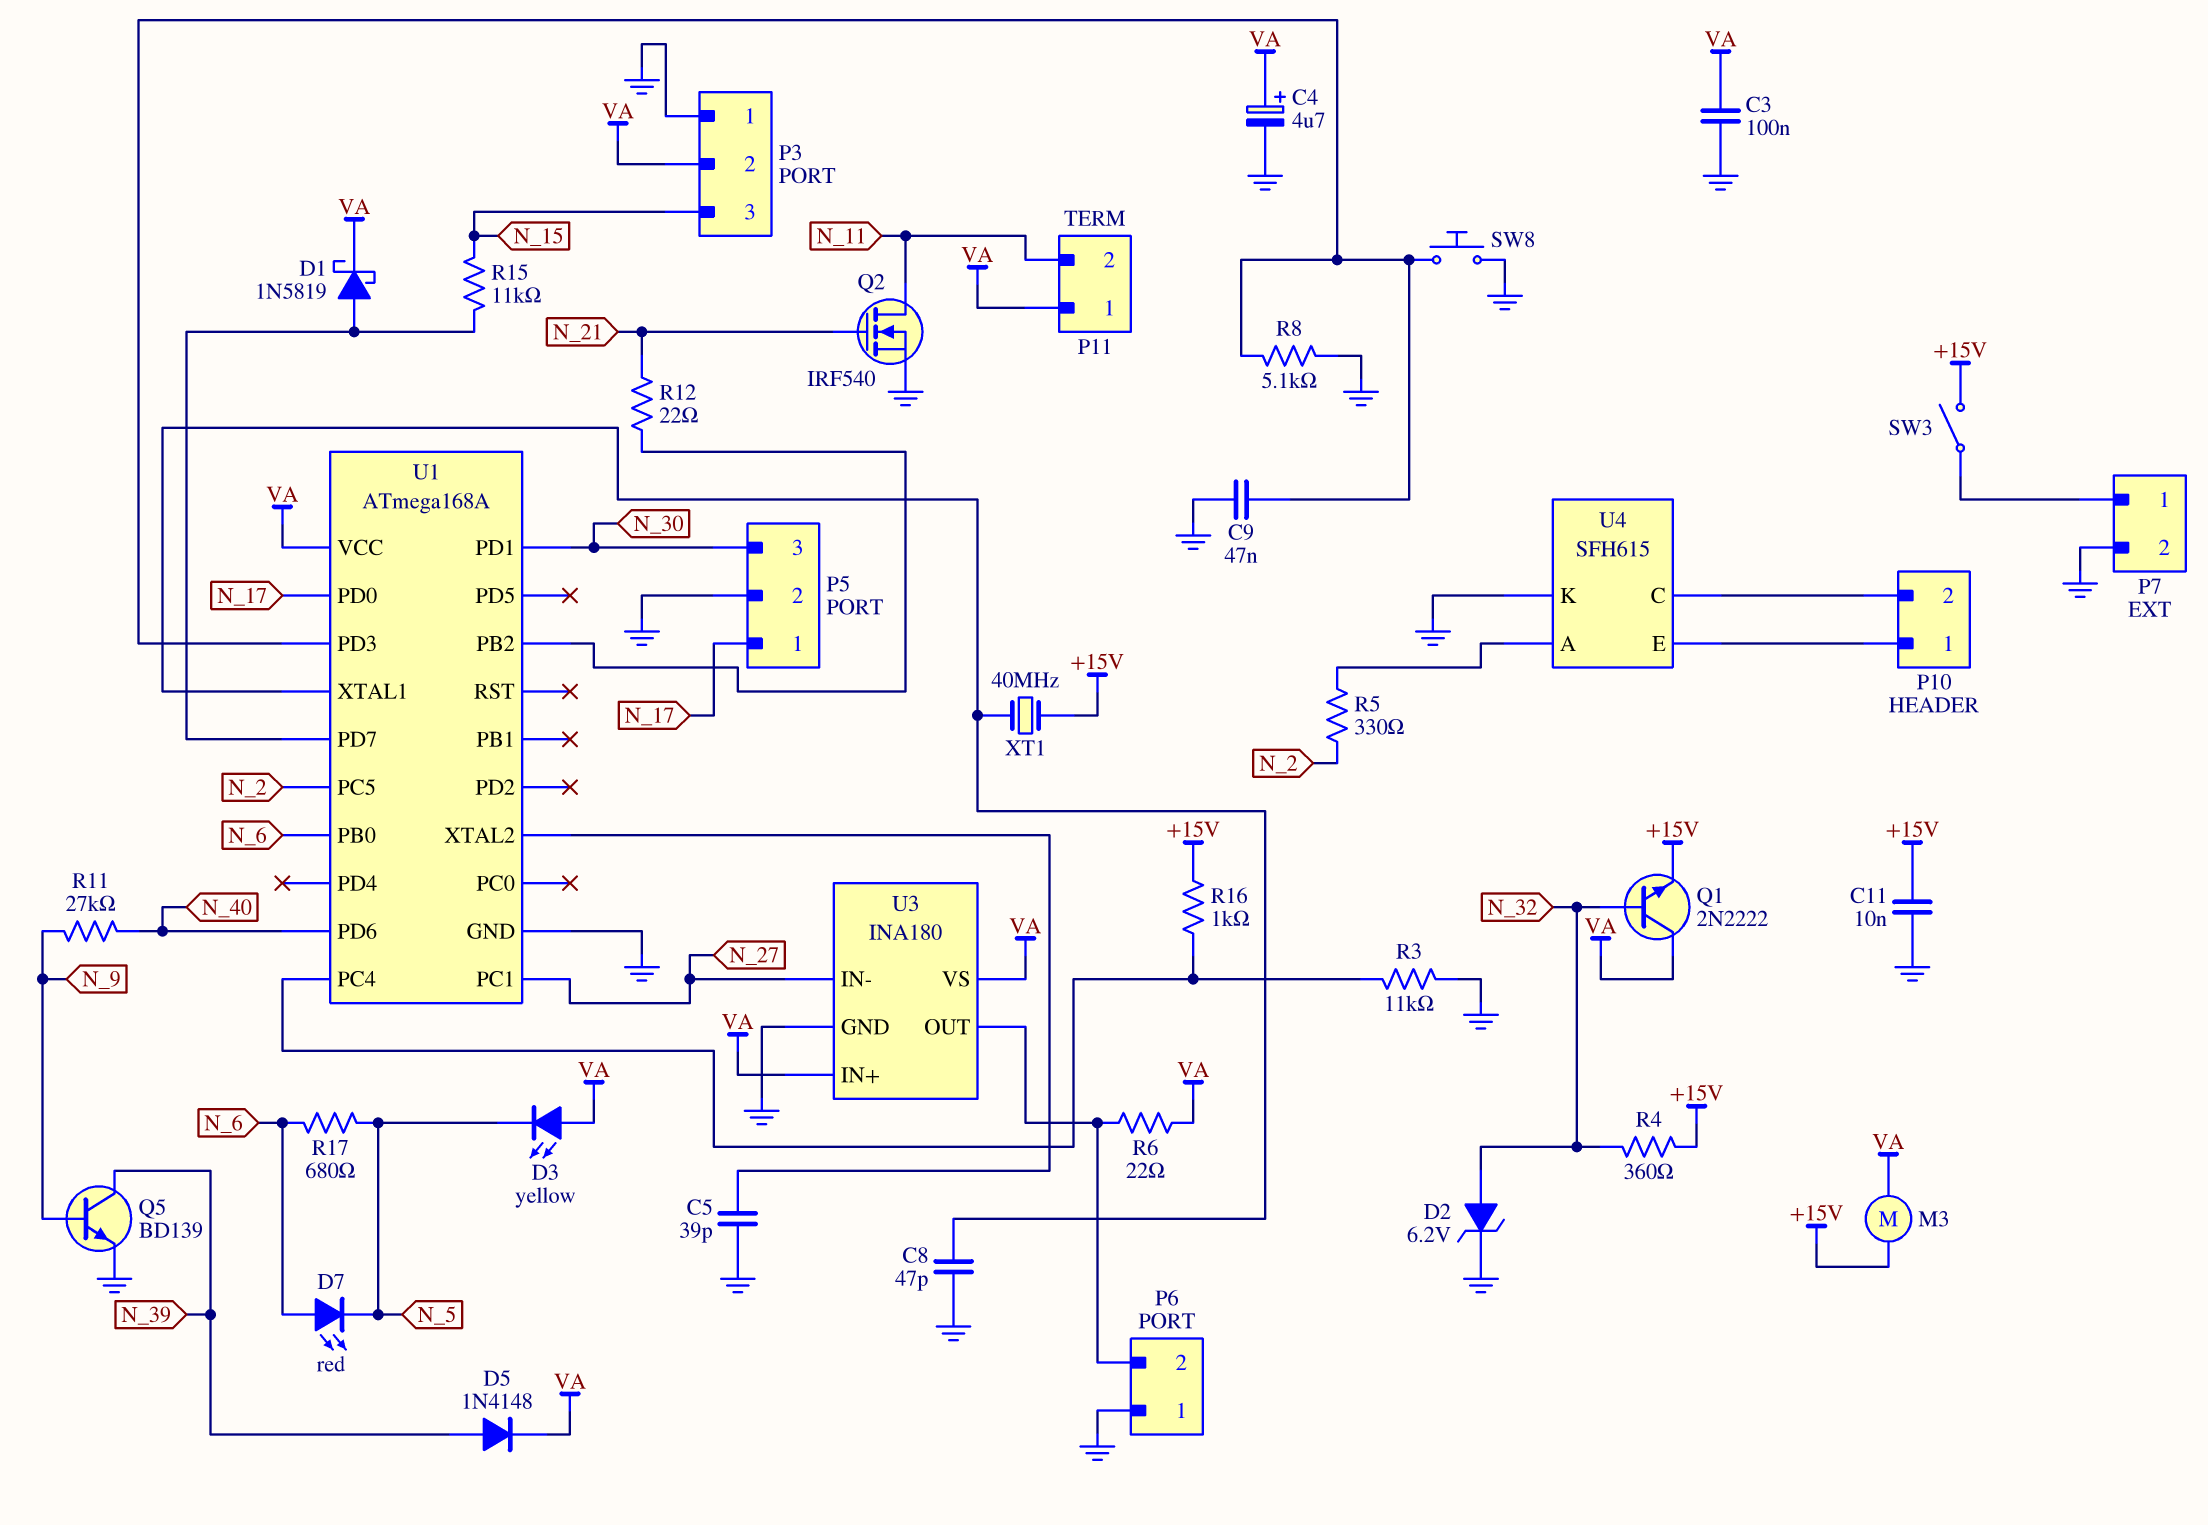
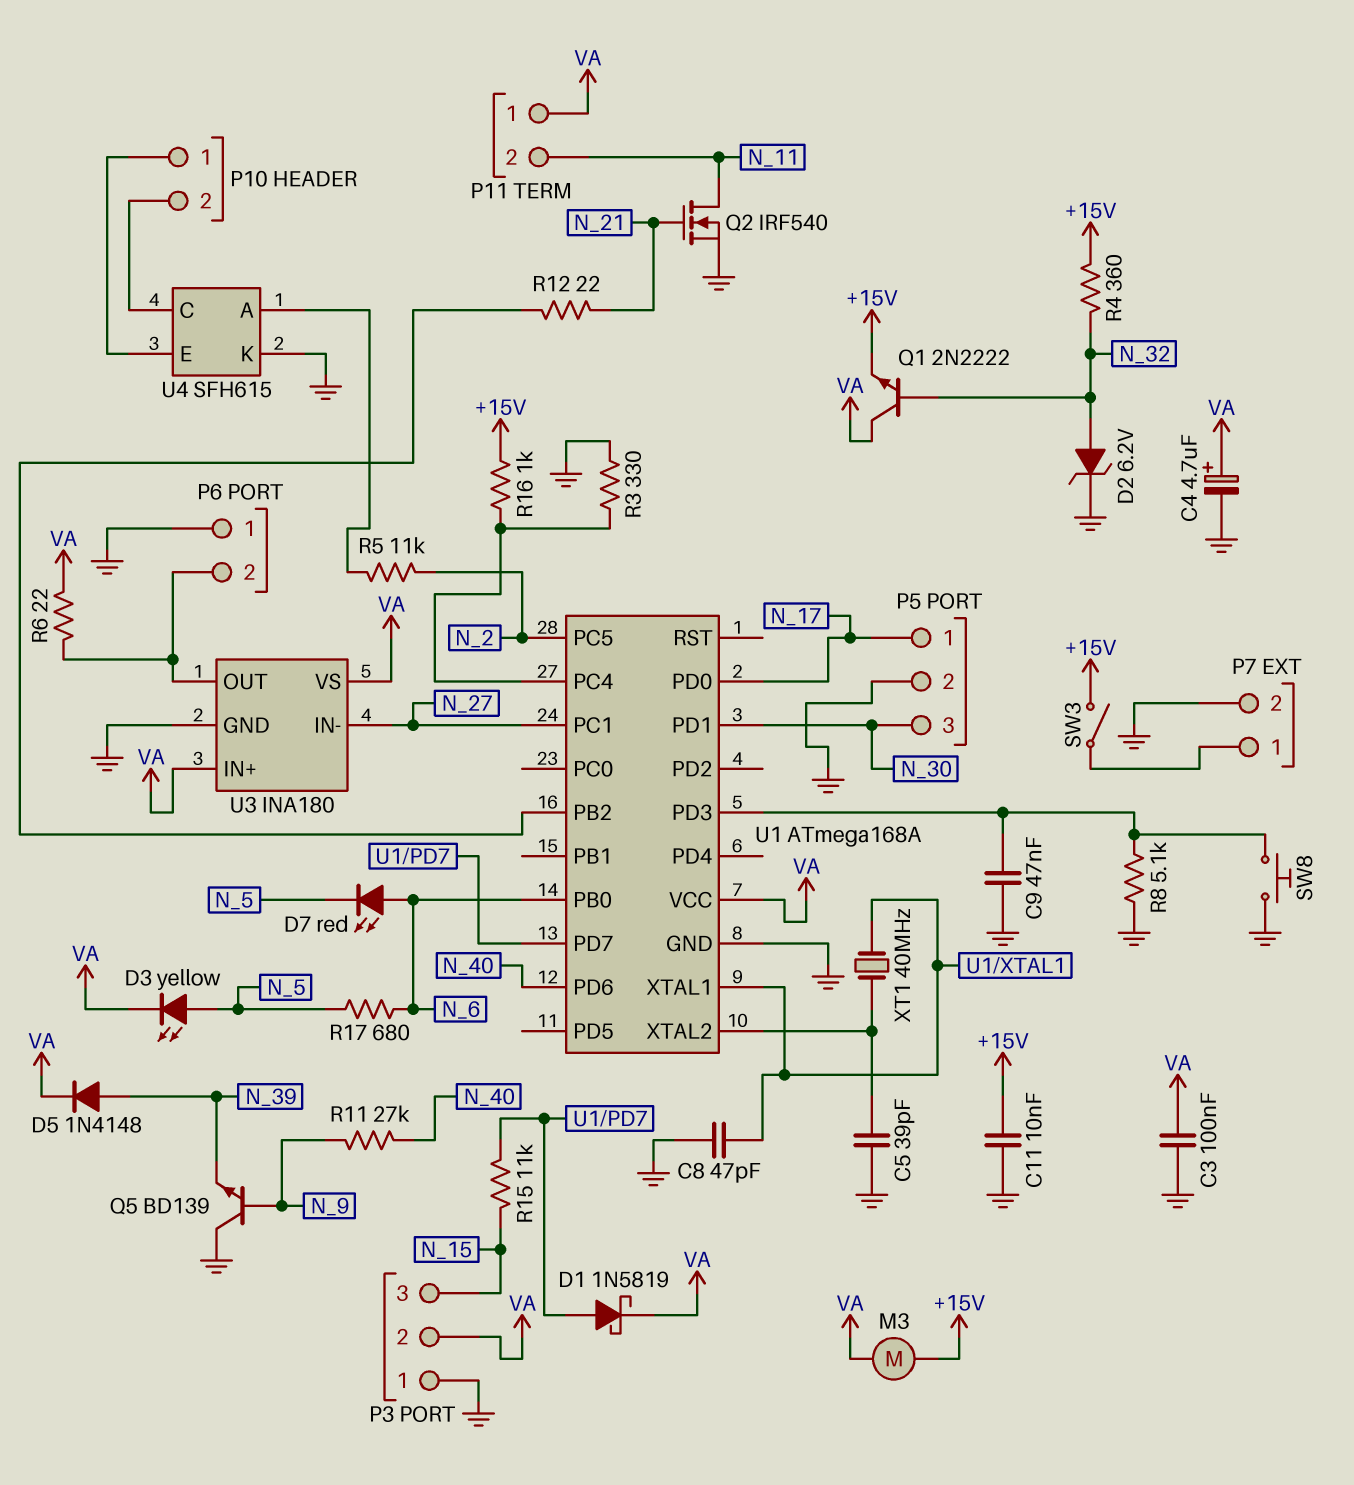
D3: LED yellow (A VA, K N_5) -> LED yellow (A N_5, K VA)
Q5: NPN BD139 (B N_9, C N_39, E GND) -> NPN BD139 (B N_9, C GND, E N_39)
R3: 11k (GND, U1/PC4) -> 330 (GND, U1/PC4)
R5: 330 (N_2, U4/A) -> 11k (N_2, U4/A)
XT1: 40MHz (+15V, U1/XTAL1) -> 40MHz (U1/XTAL1, U1/XTAL2)

